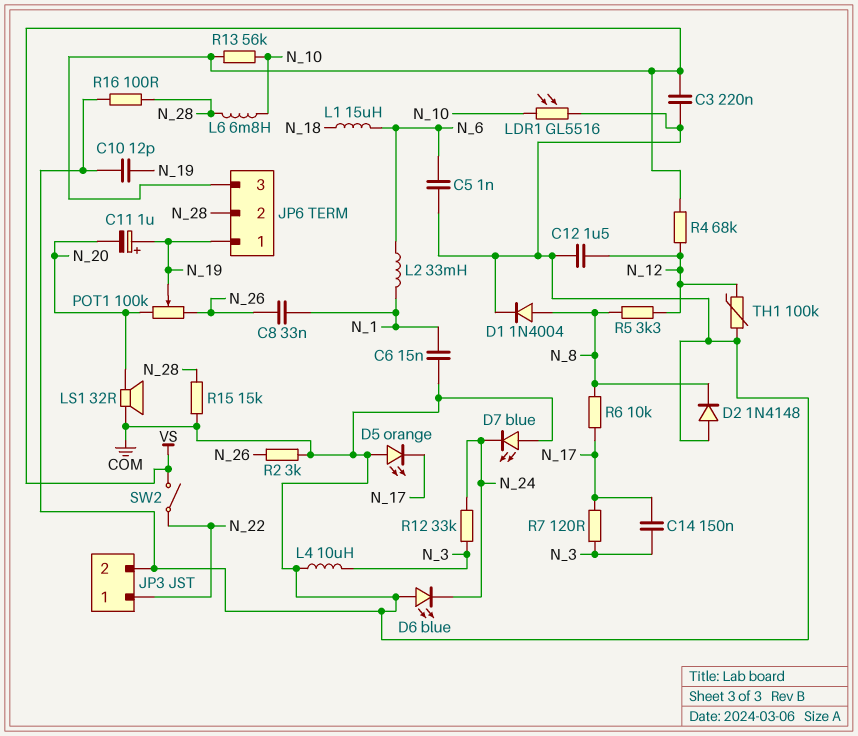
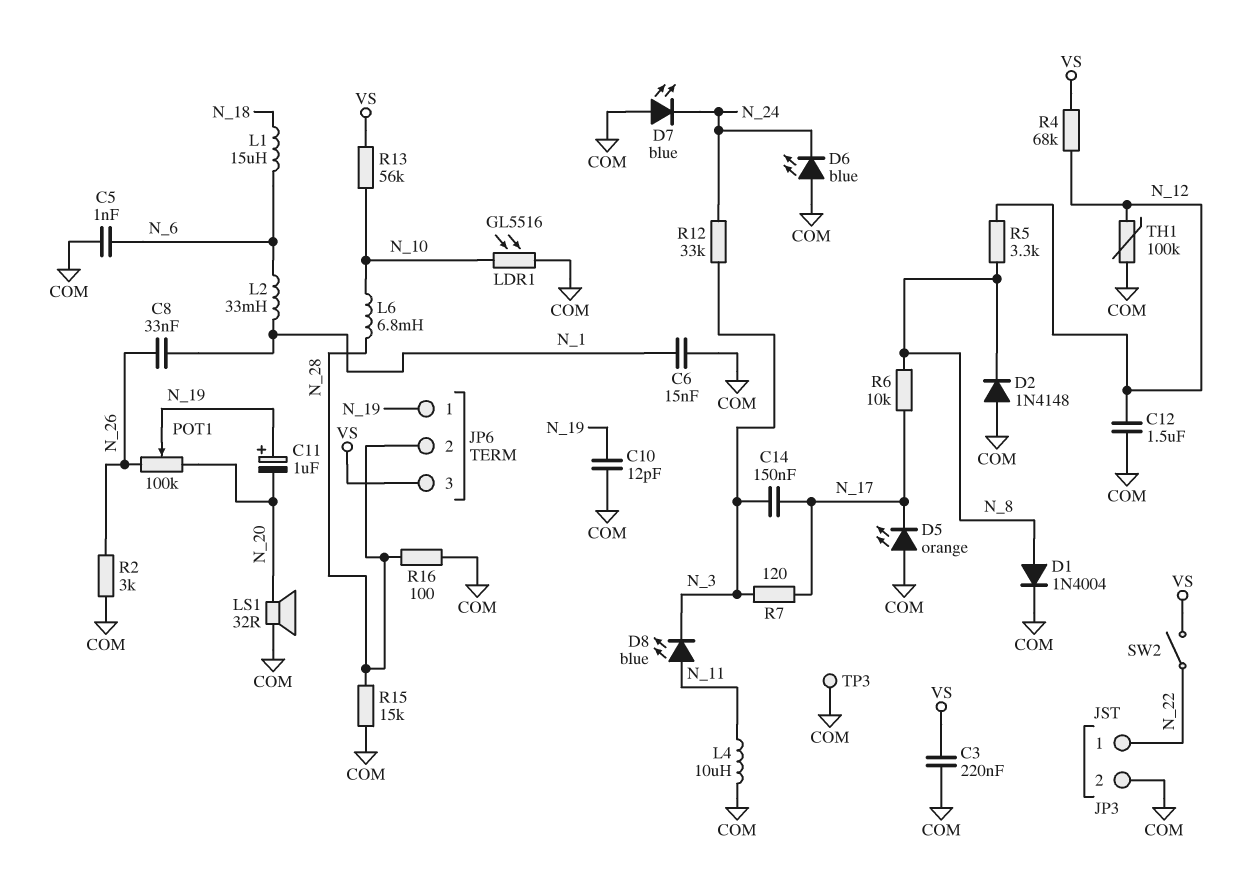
D8: none -> LED blue (A N_11, K N_3)
L4: 10uH (COM, N_3) -> 10uH (COM, N_11)
TP3: none -> test point (COM)

